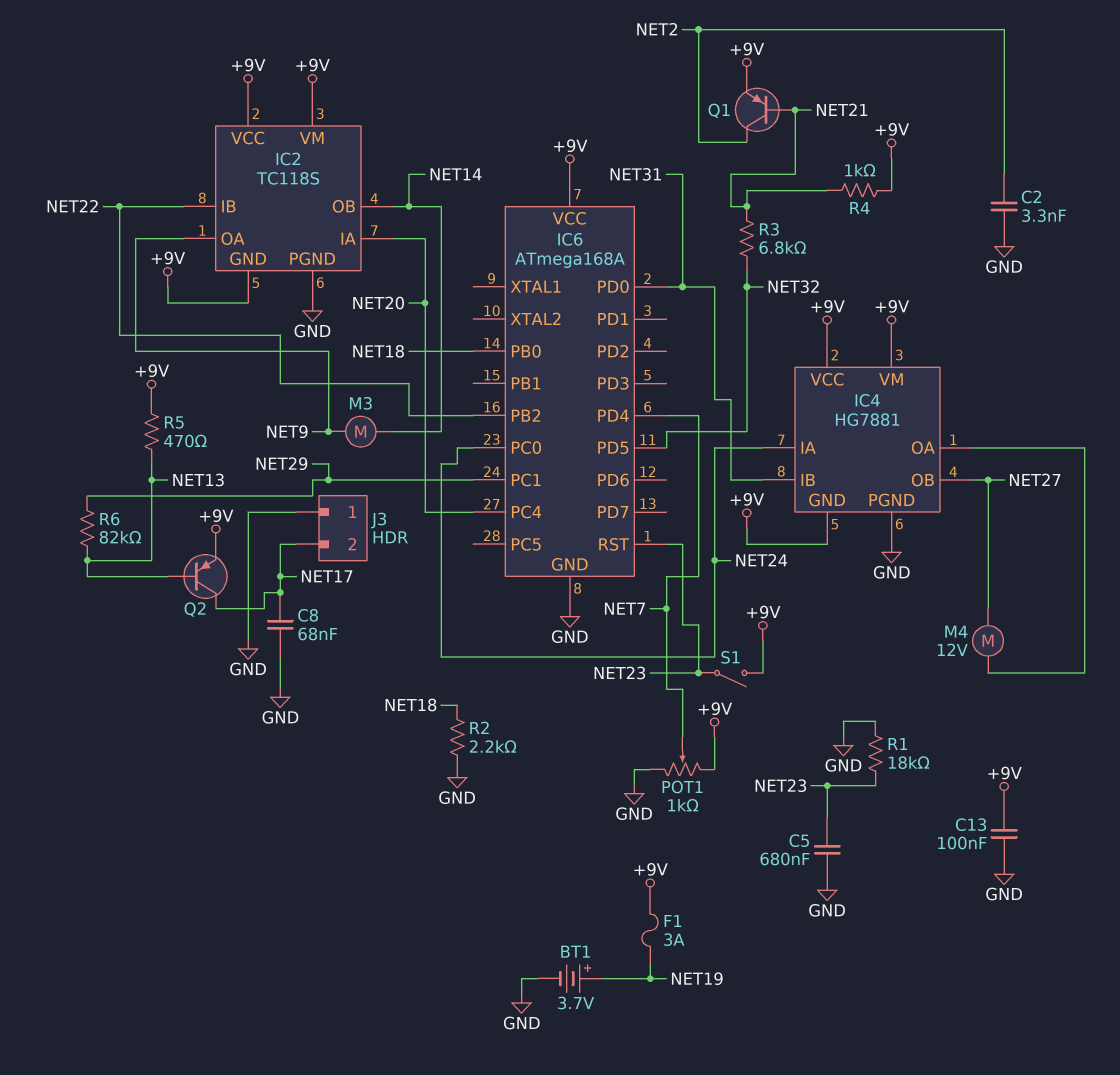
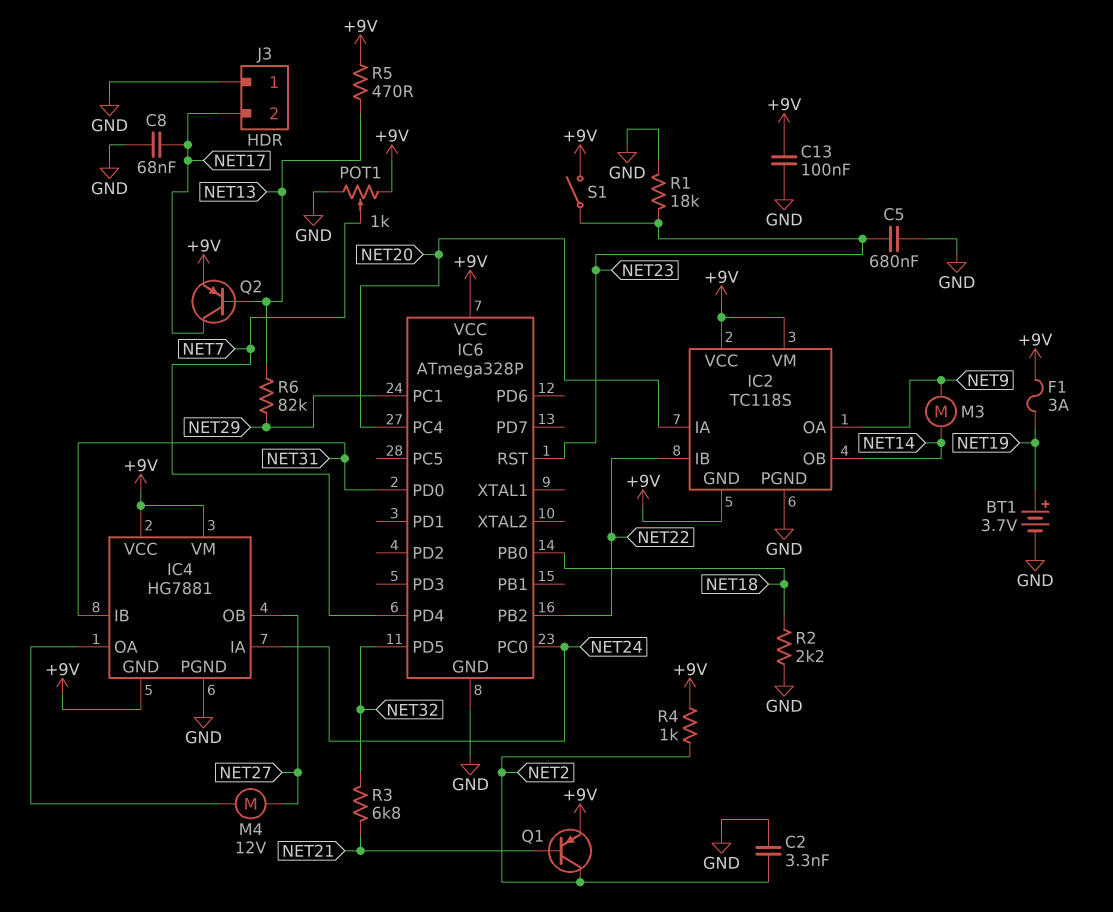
IC6: ATmega168A -> ATmega328P
R4: 1k (+9V, NET21) -> 1k (+9V, NET2)

